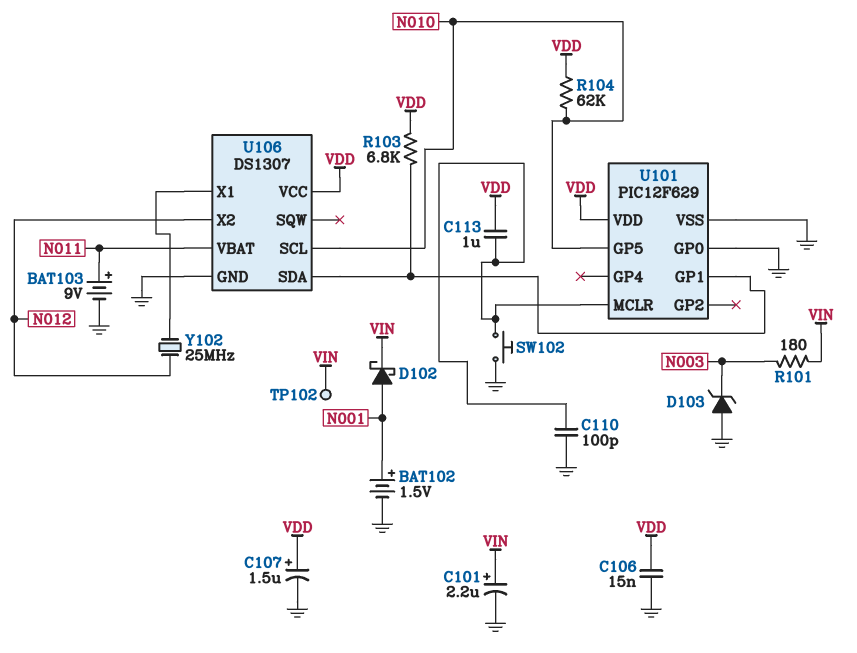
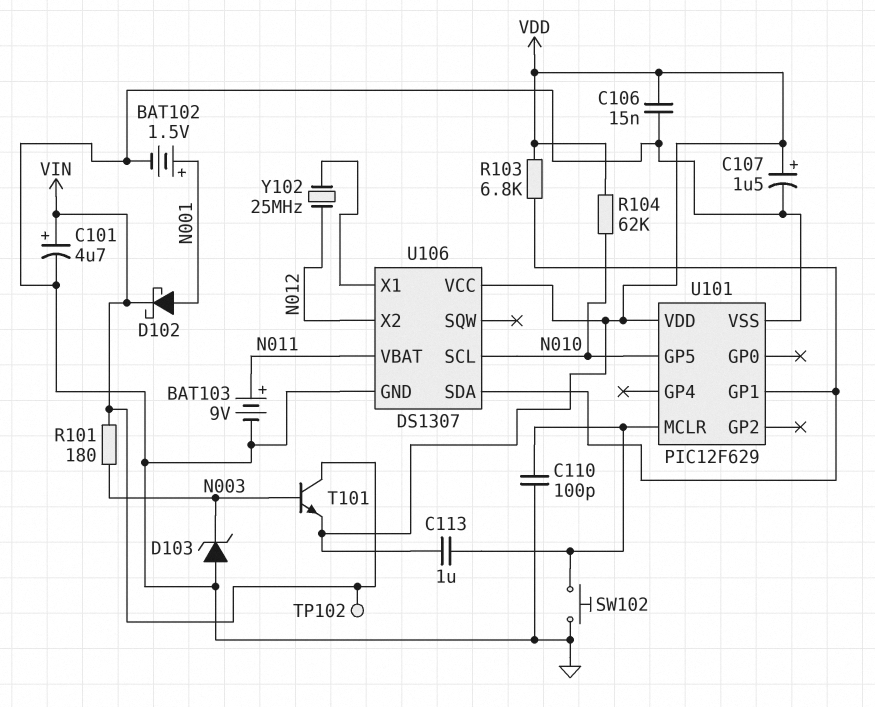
C101: 2.2uF (plus VIN, minus GND) -> 4.7uF (plus VIN, minus GND)
T101: none -> NPN (B N003, C VIN, E VDD)
U101 pin GP0: GND -> none

